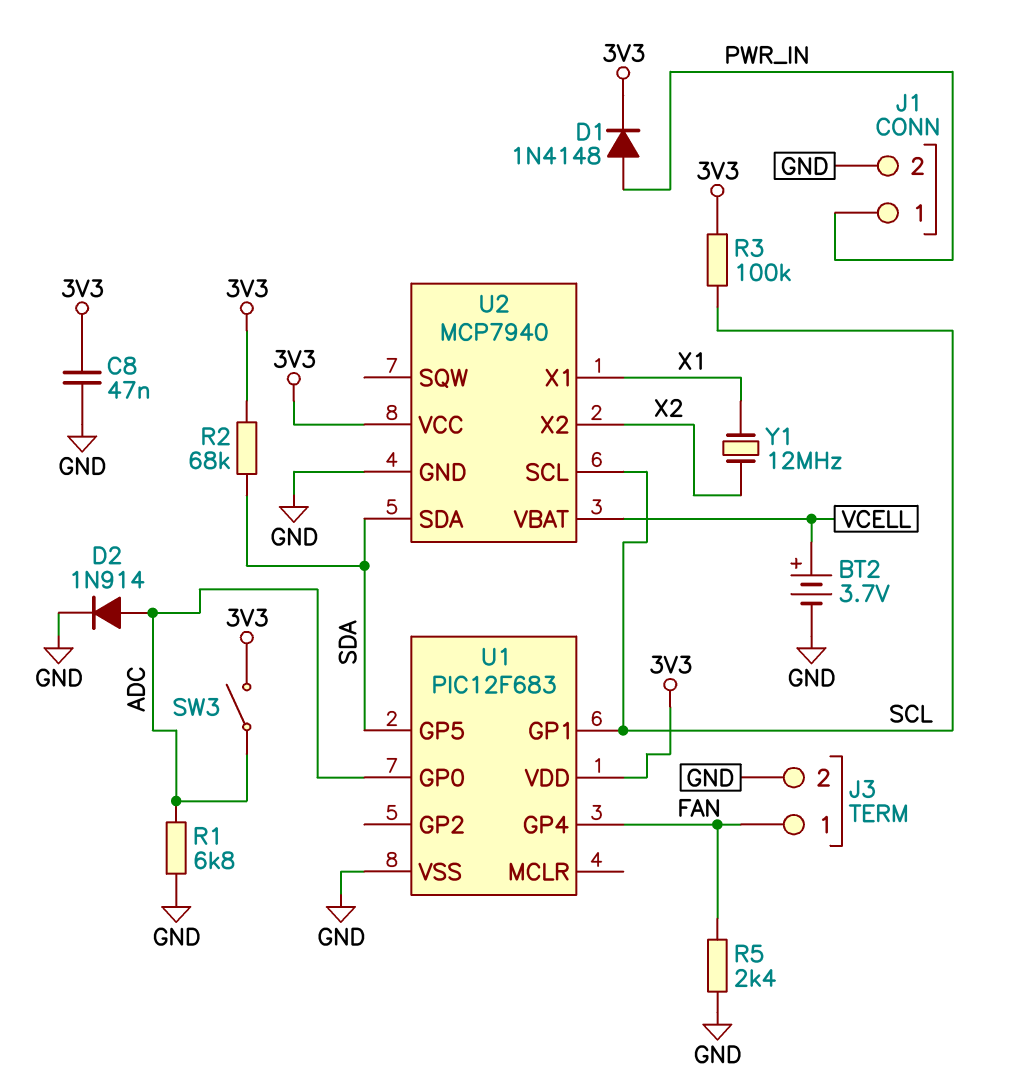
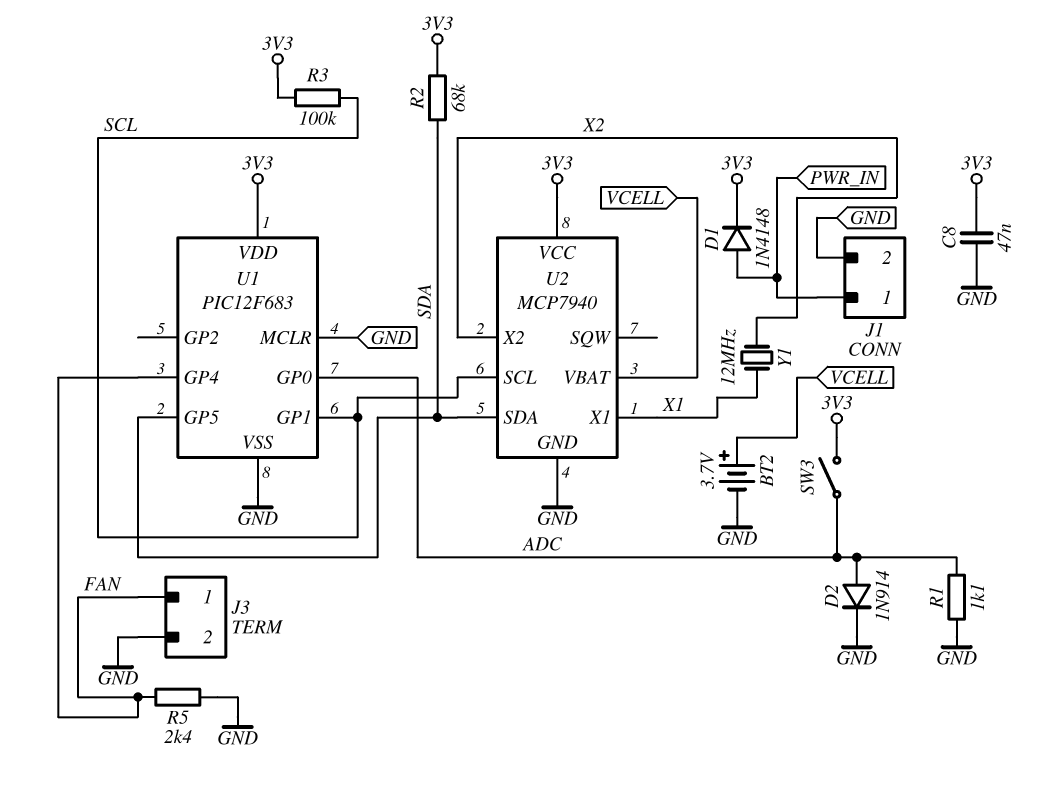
R1: 6.8k (ADC, GND) -> 1.1k (ADC, GND)
U1 pin MCLR: none -> GND

